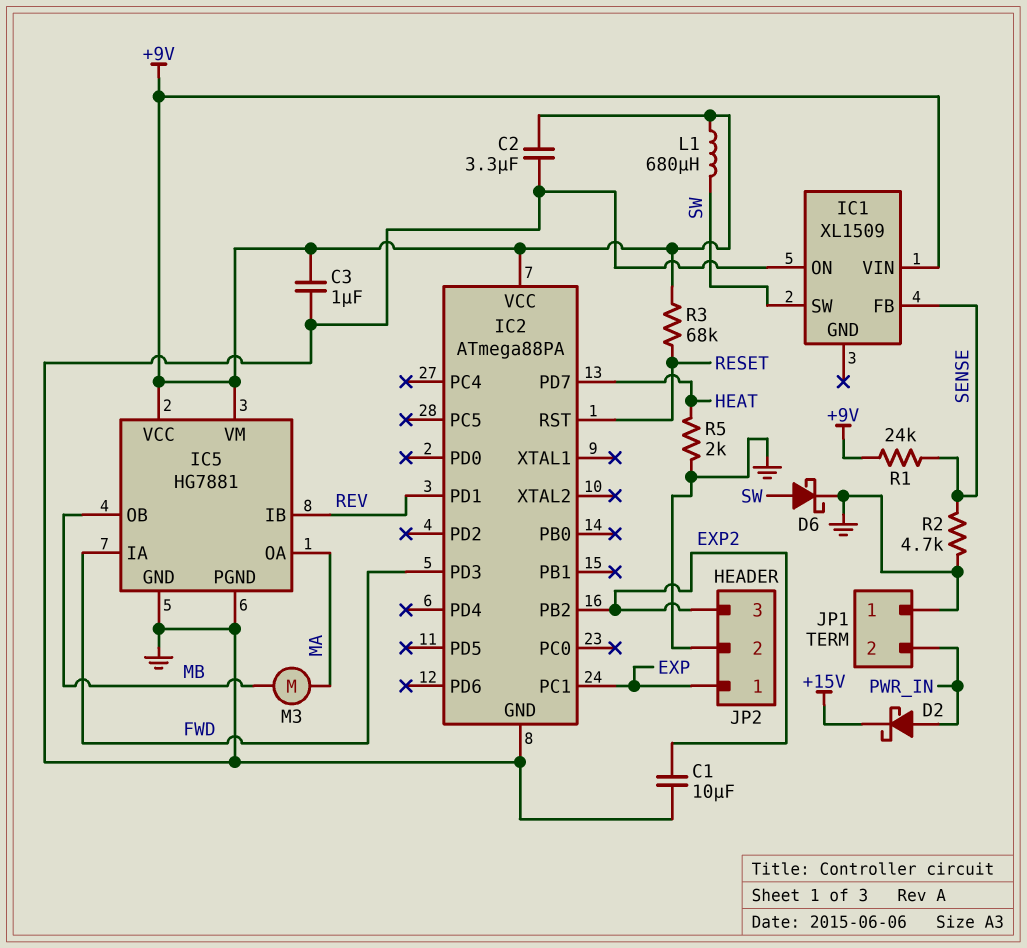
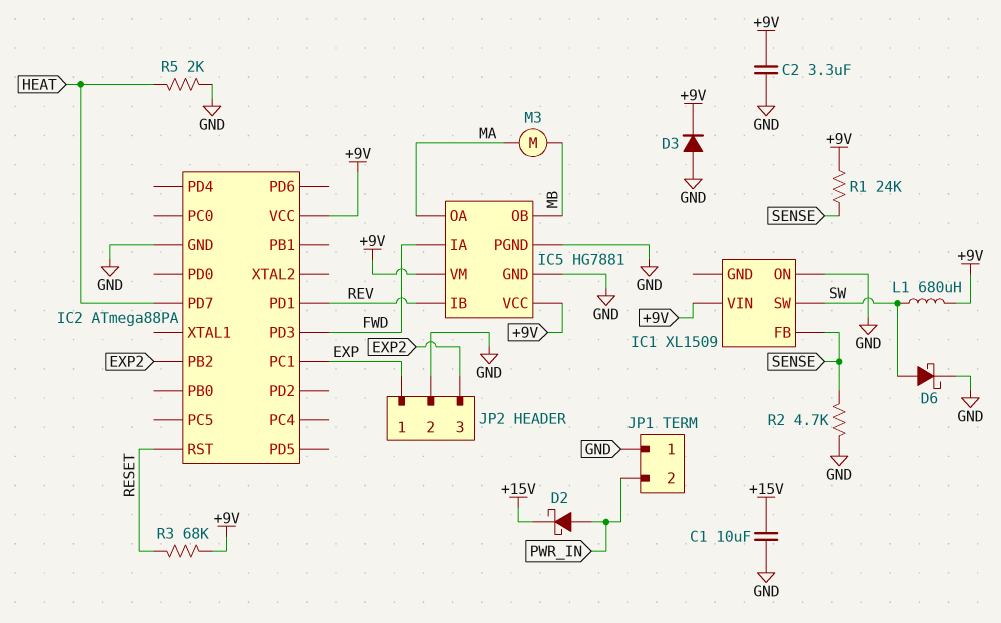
C1: 10uF (EXP2, GND) -> 10uF (+15V, GND)
C3: 1uF (+9V, GND) -> none
D3: none -> diode (A GND, K +9V)

